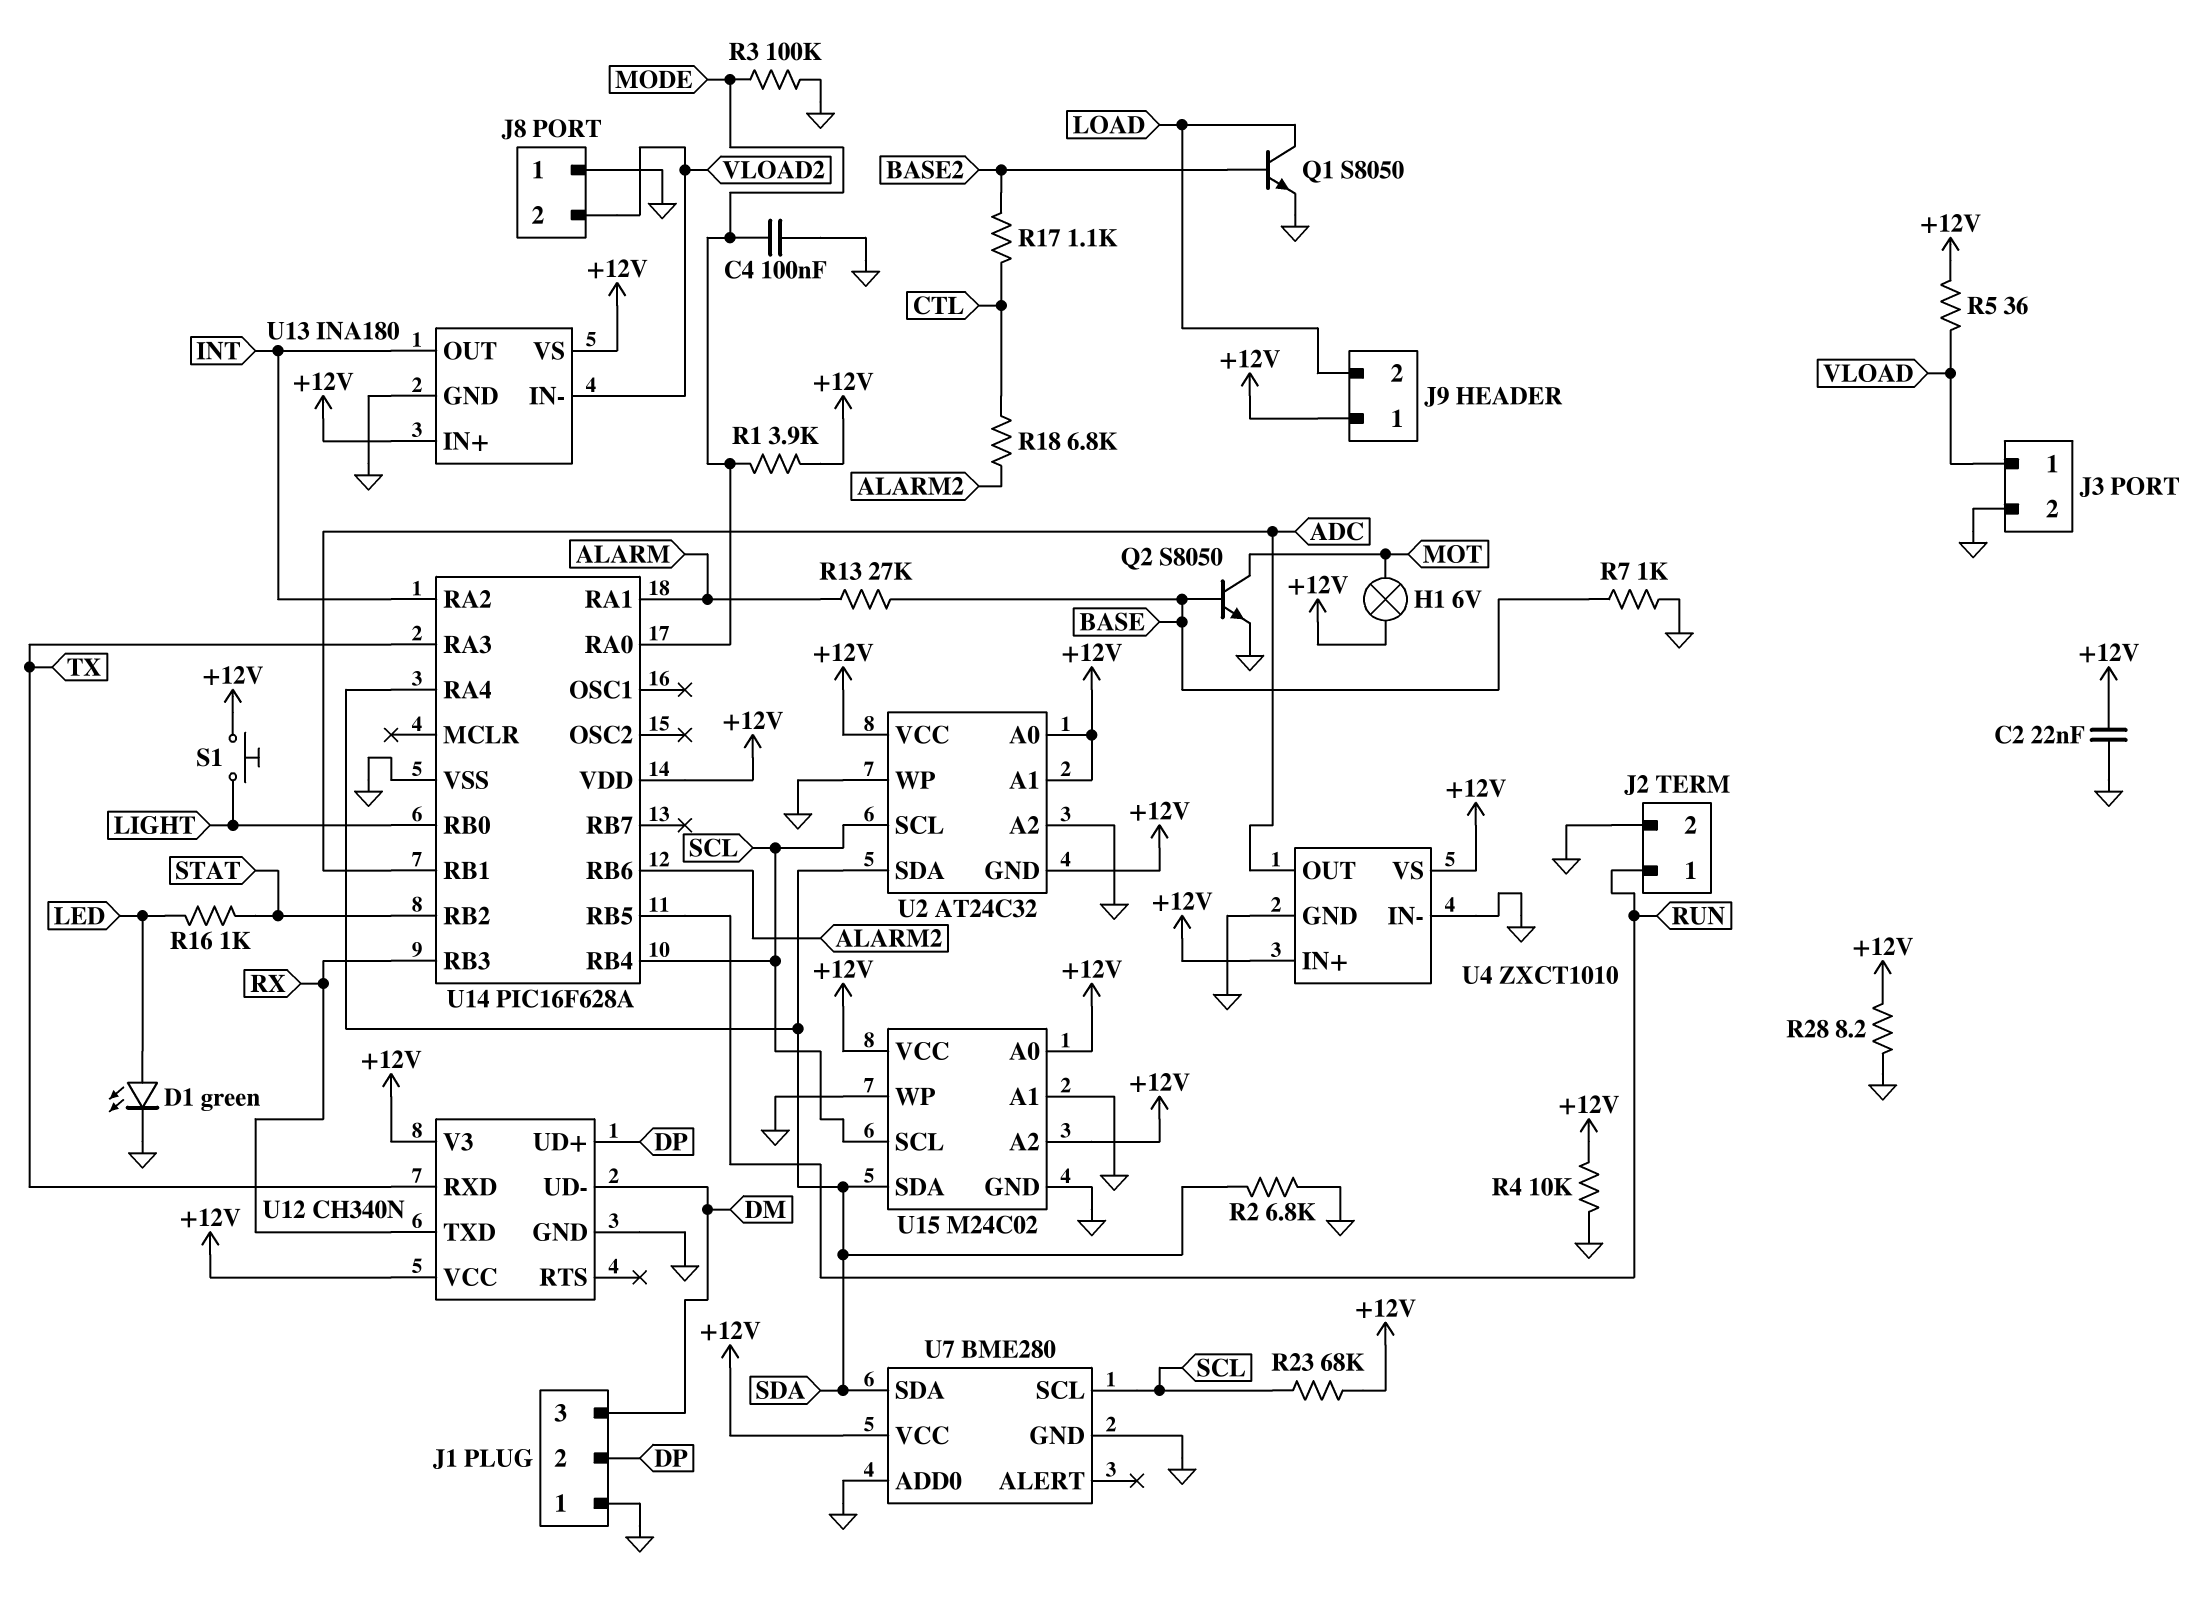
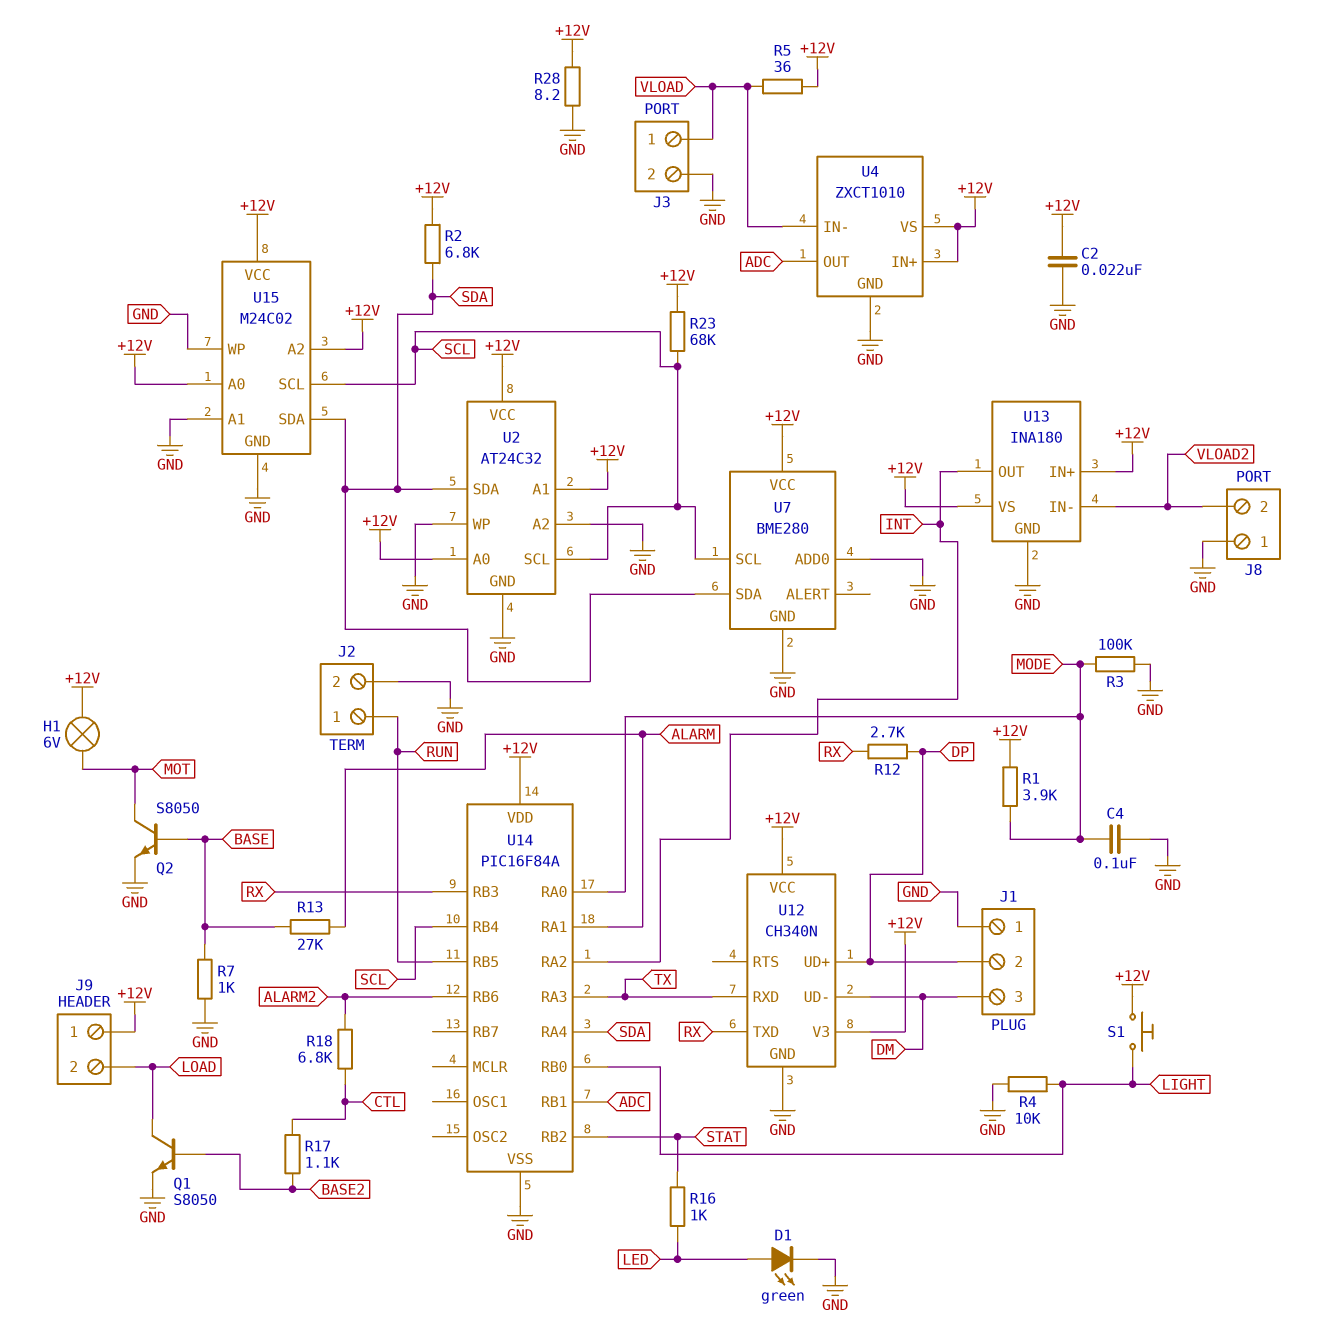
R2: 6.8k (GND, SDA) -> 6.8k (+12V, SDA)
R4: 10k (+12V, GND) -> 10k (GND, LIGHT)
R12: none -> 2.7k (DP, RX)
U2 pin GND: +12V -> GND
U4 pin IN-: GND -> VLOAD
U14: PIC16F628A -> PIC16F84A

